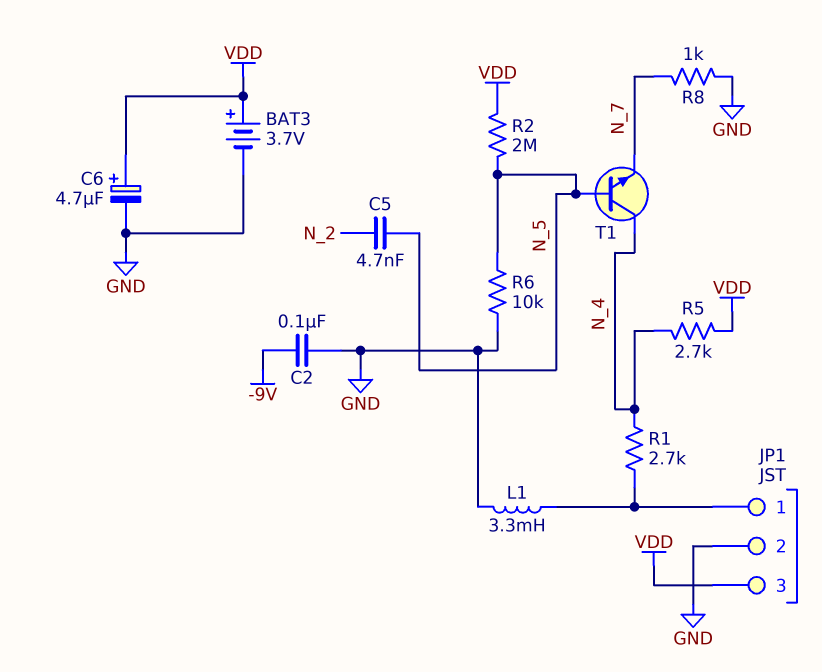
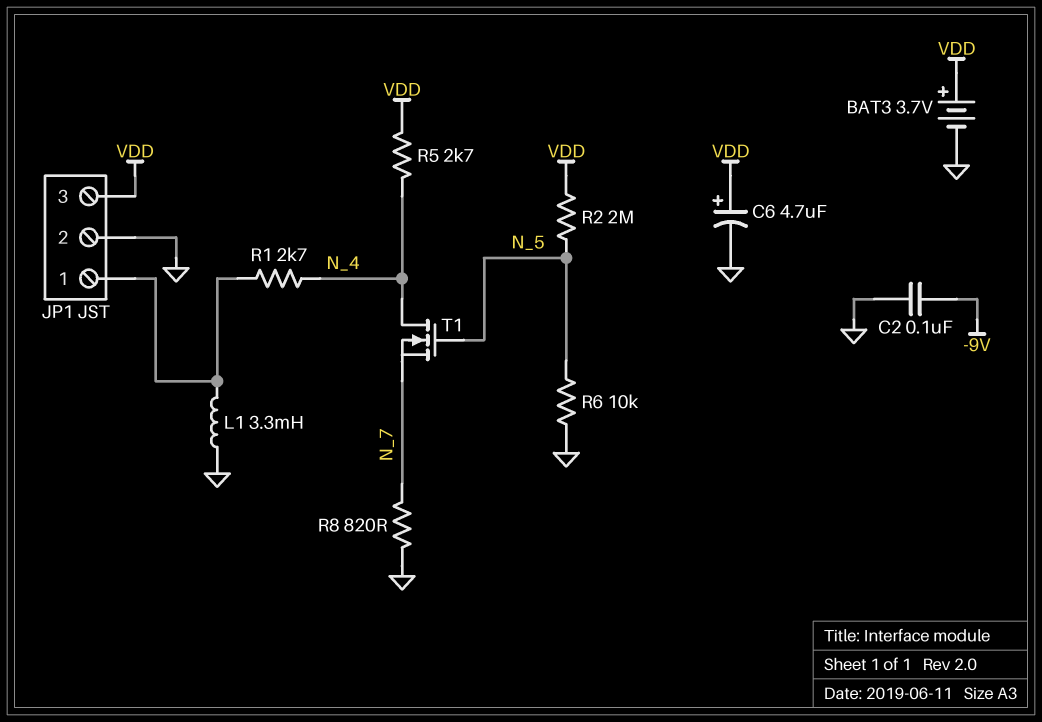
C5: 4.7nF (N_2, N_5) -> none
R8: 1k (GND, N_7) -> 820 (GND, N_7)
T1: NPN (B N_5, C N_4, E N_7) -> NMOS (G N_5, D N_4, S N_7)

